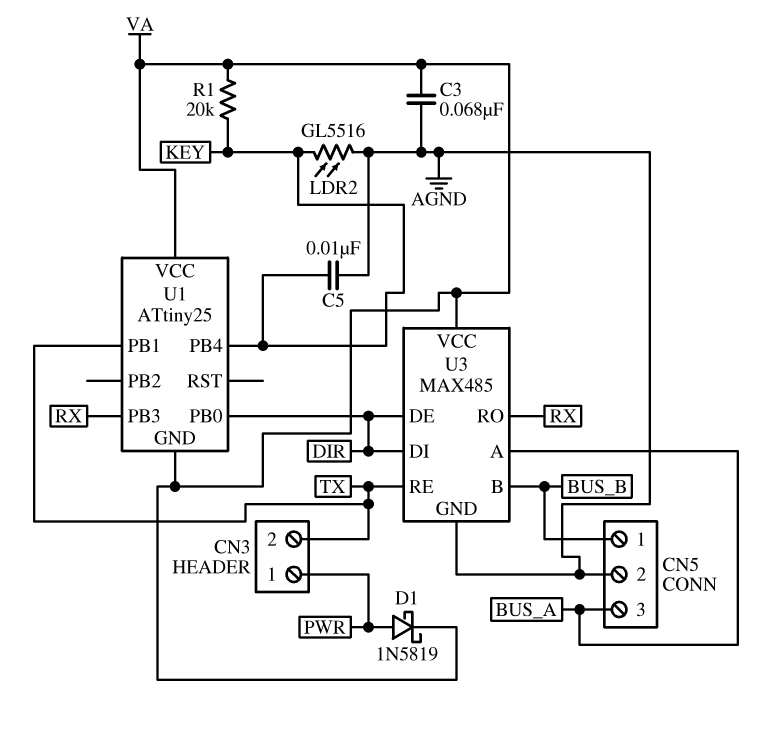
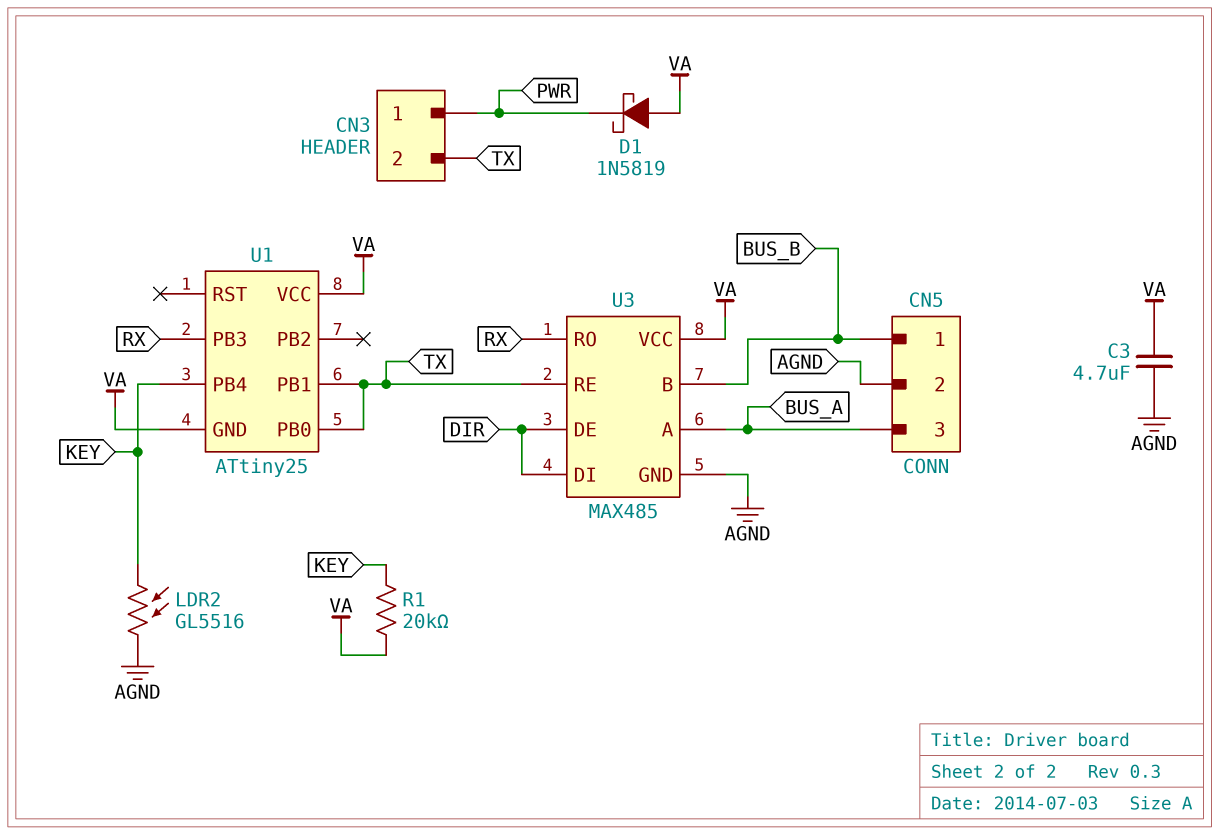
C3: 68nF (AGND, VA) -> 4.7uF (AGND, VA)
C5: 10nF (AGND, KEY) -> none
D1: schottky 1N5819 (A PWR, K VA) -> schottky 1N5819 (A VA, K PWR)
U1 pin PB0: DIR -> TX

